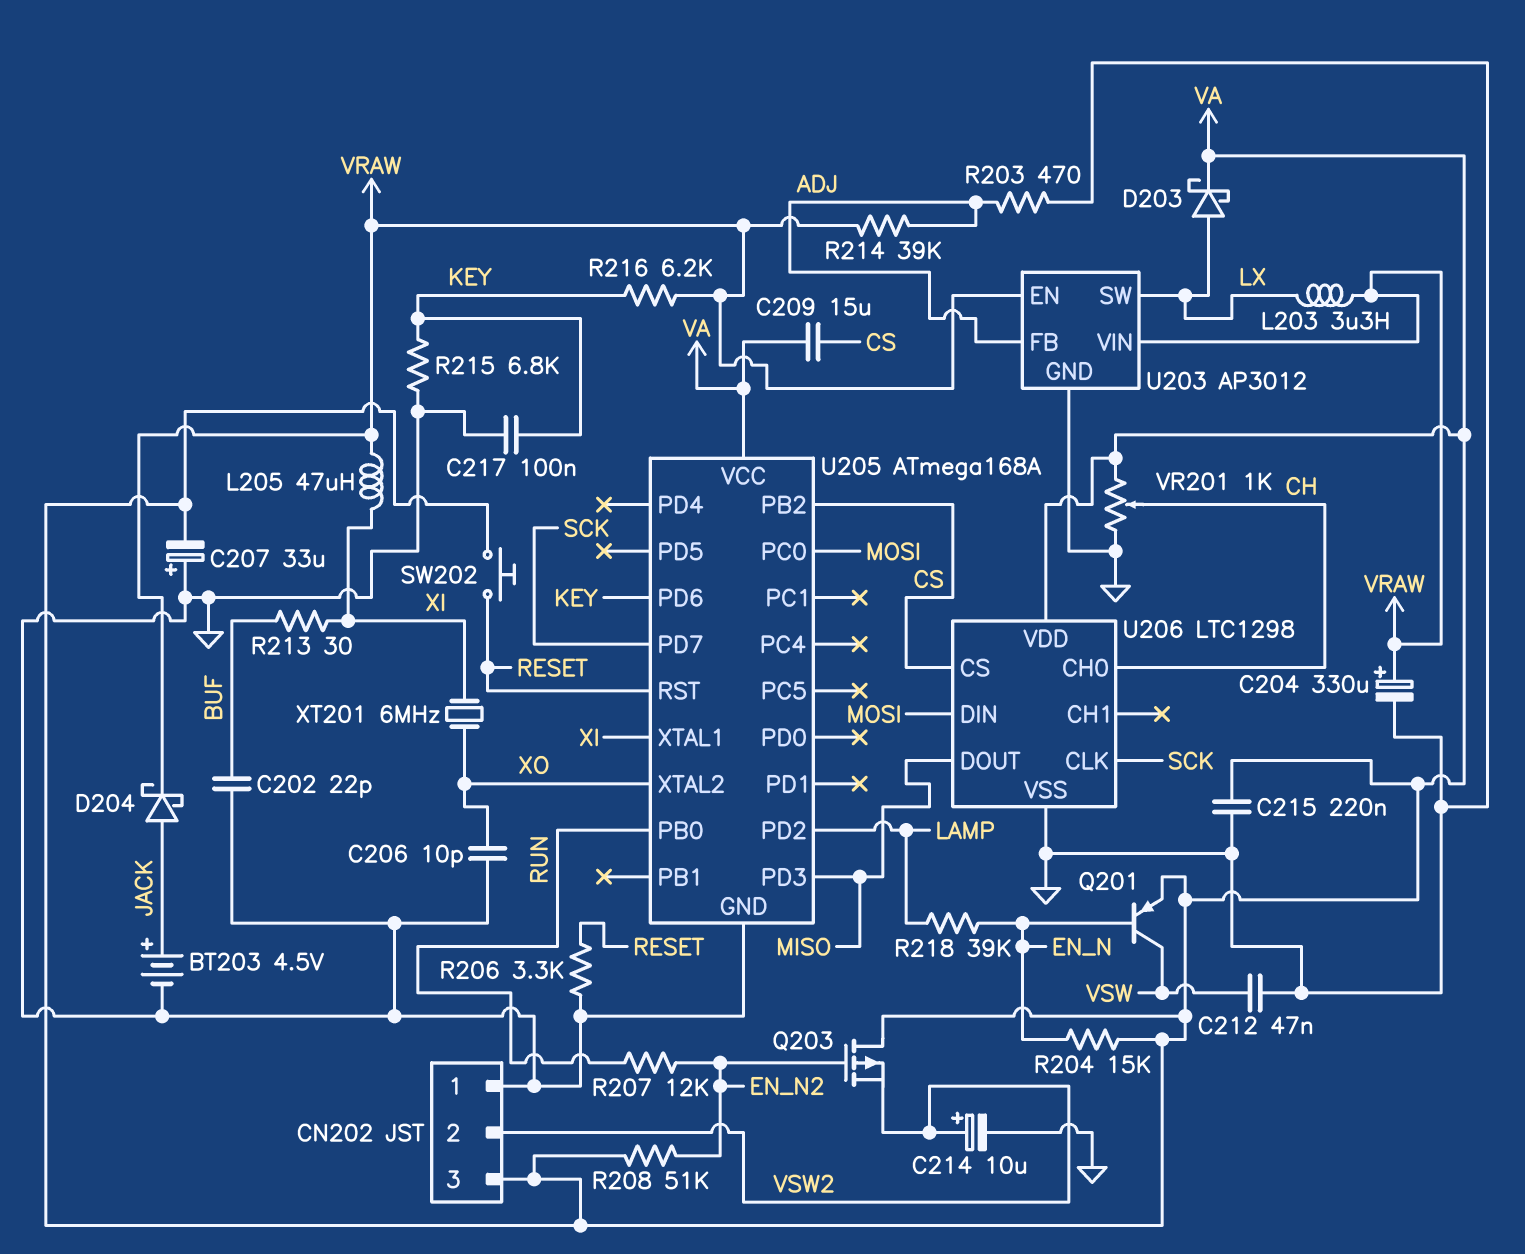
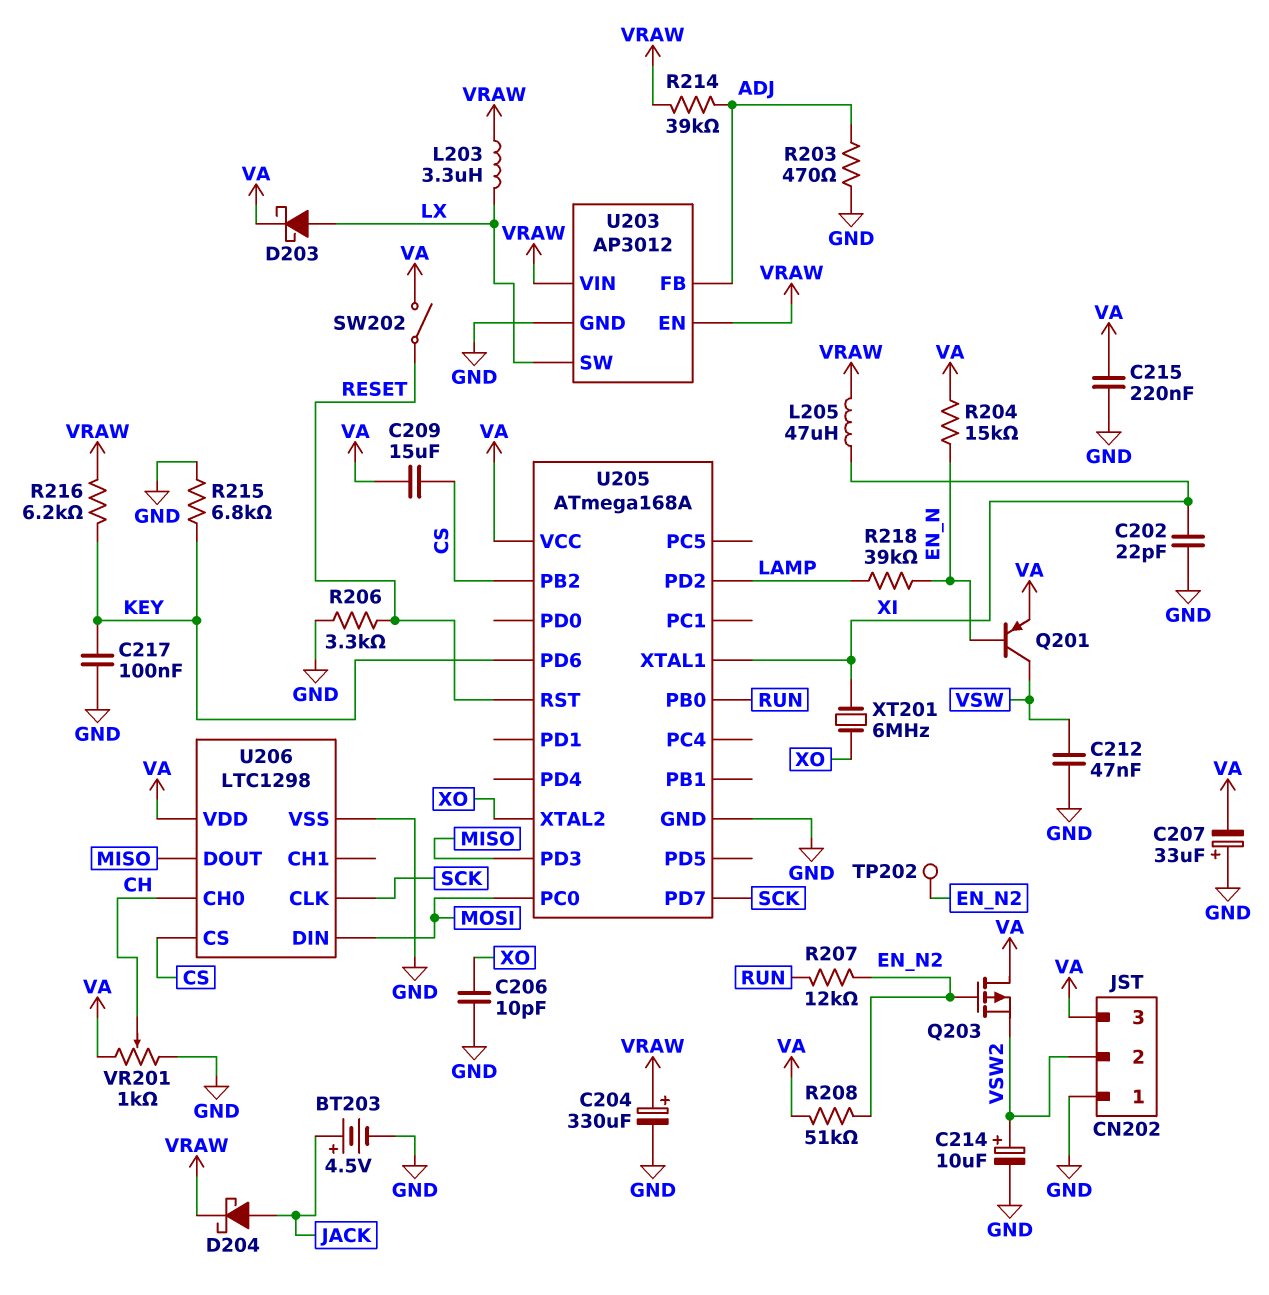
C202: 22pF (BUF, GND) -> 22pF (GND, XI)
R213: 30 (BUF, XI) -> none
SW202: button (RESET, VA) -> switch (RESET, VA)
TP202: none -> test point (EN_N2)

